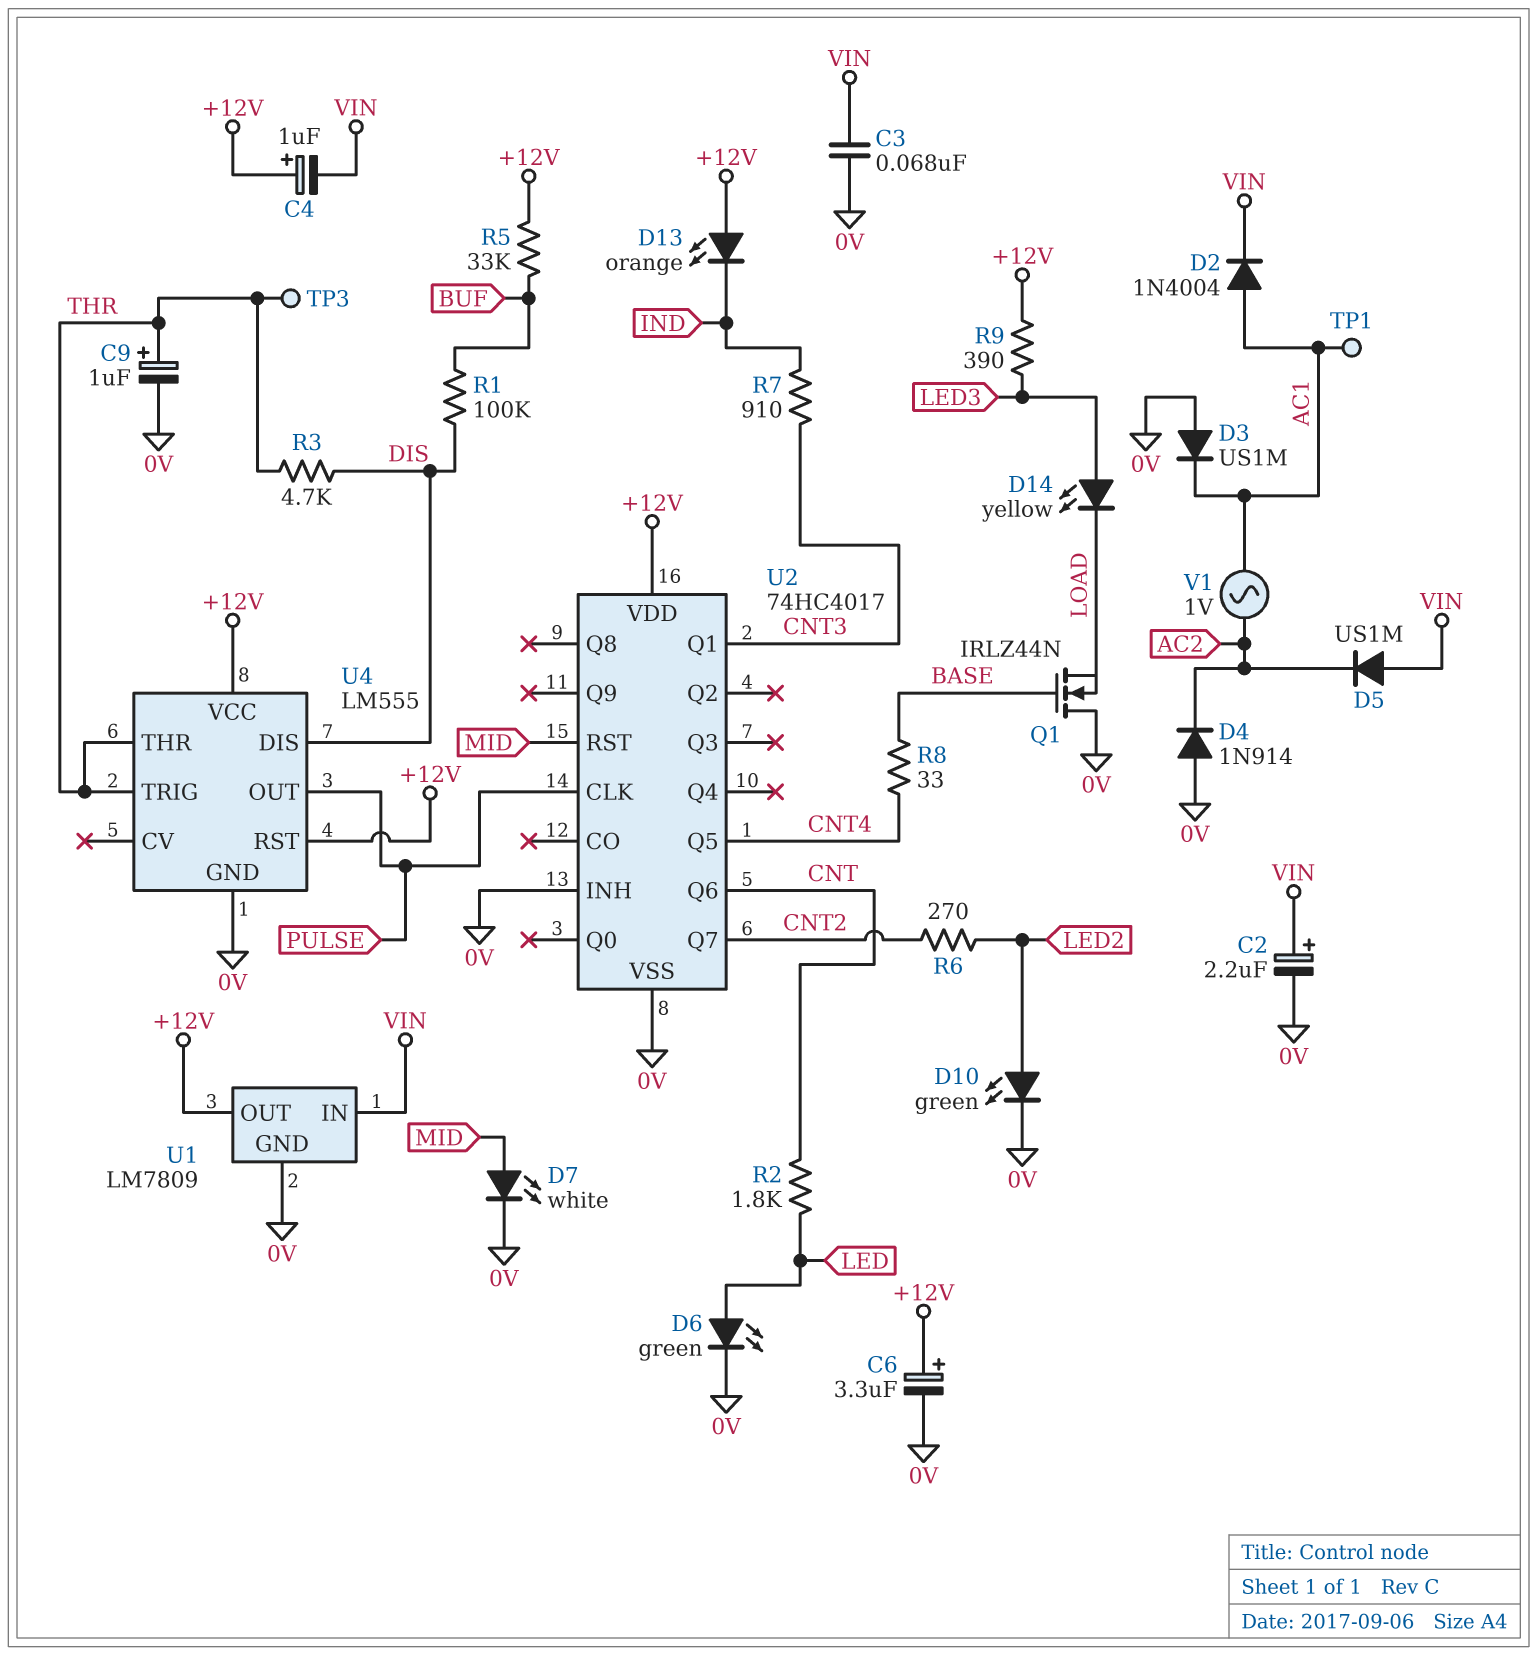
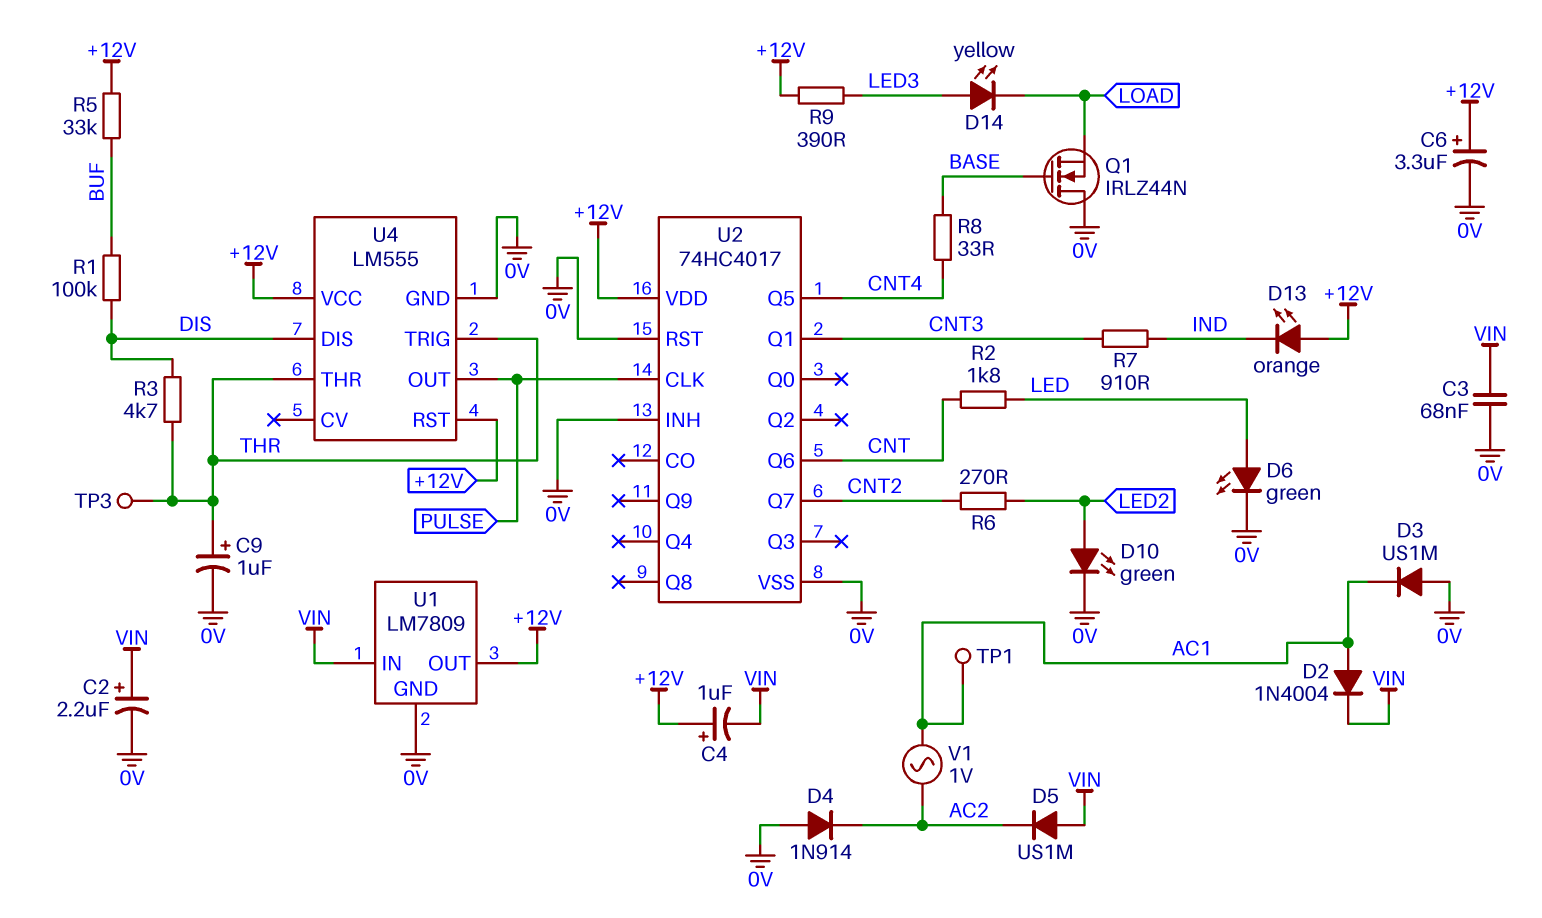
D7: LED white (A MID, K 0V) -> none
U2 pin RST: MID -> 0V

